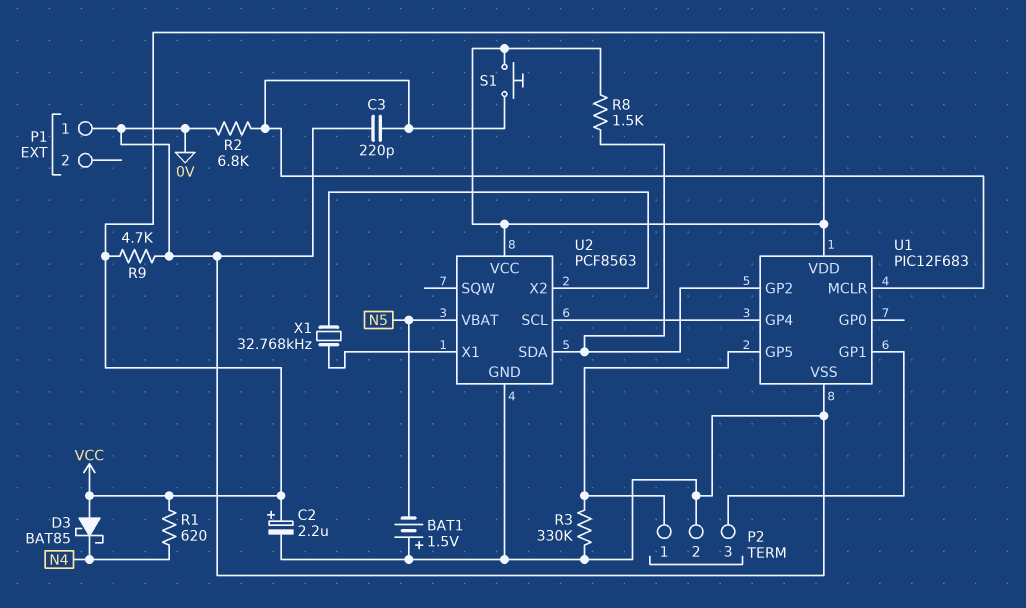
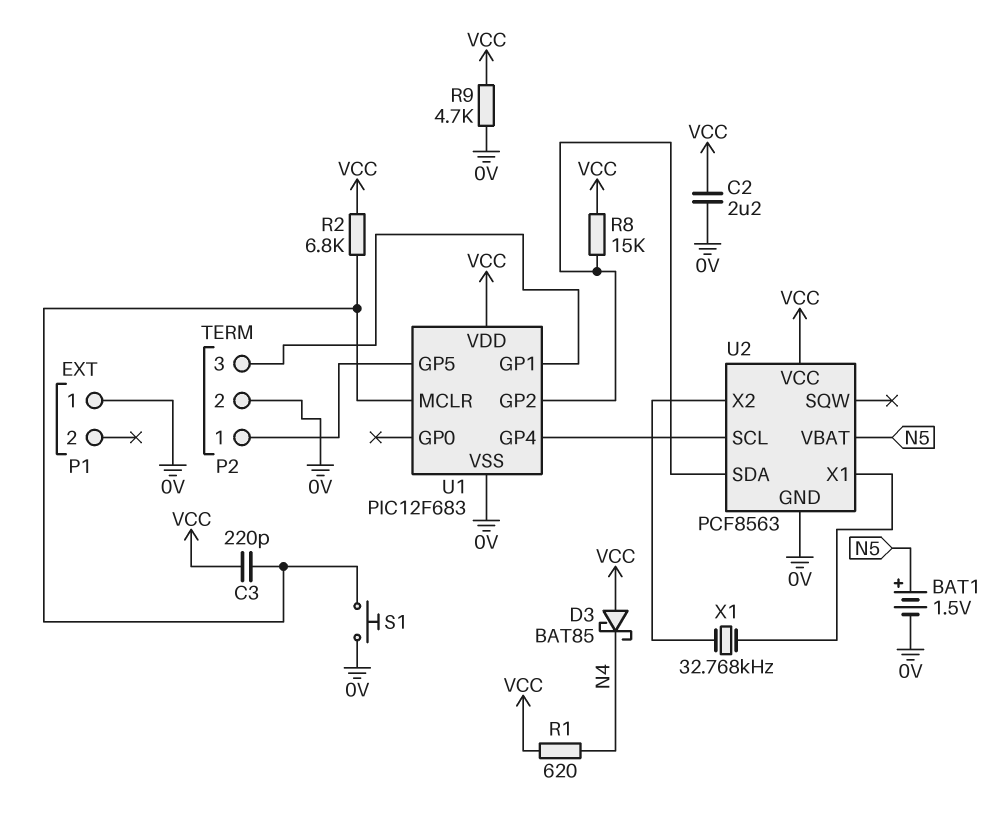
BAT1: 1.5V (plus 0V, minus N5) -> 1.5V (plus N5, minus 0V)
C2: 2.2uF (plus VCC, minus 0V) -> 2.2uF (0V, VCC)
C3: 220pF (0V, U1/MCLR) -> 220pF (U1/MCLR, VCC)
R2: 6.8k (0V, U1/MCLR) -> 6.8k (U1/MCLR, VCC)
R3: 330k (0V, P2/1) -> none
R8: 1.5k (U1/GP2, VCC) -> 15k (U1/GP2, VCC)
S1: button (U1/MCLR, VCC) -> button (0V, U1/MCLR)

